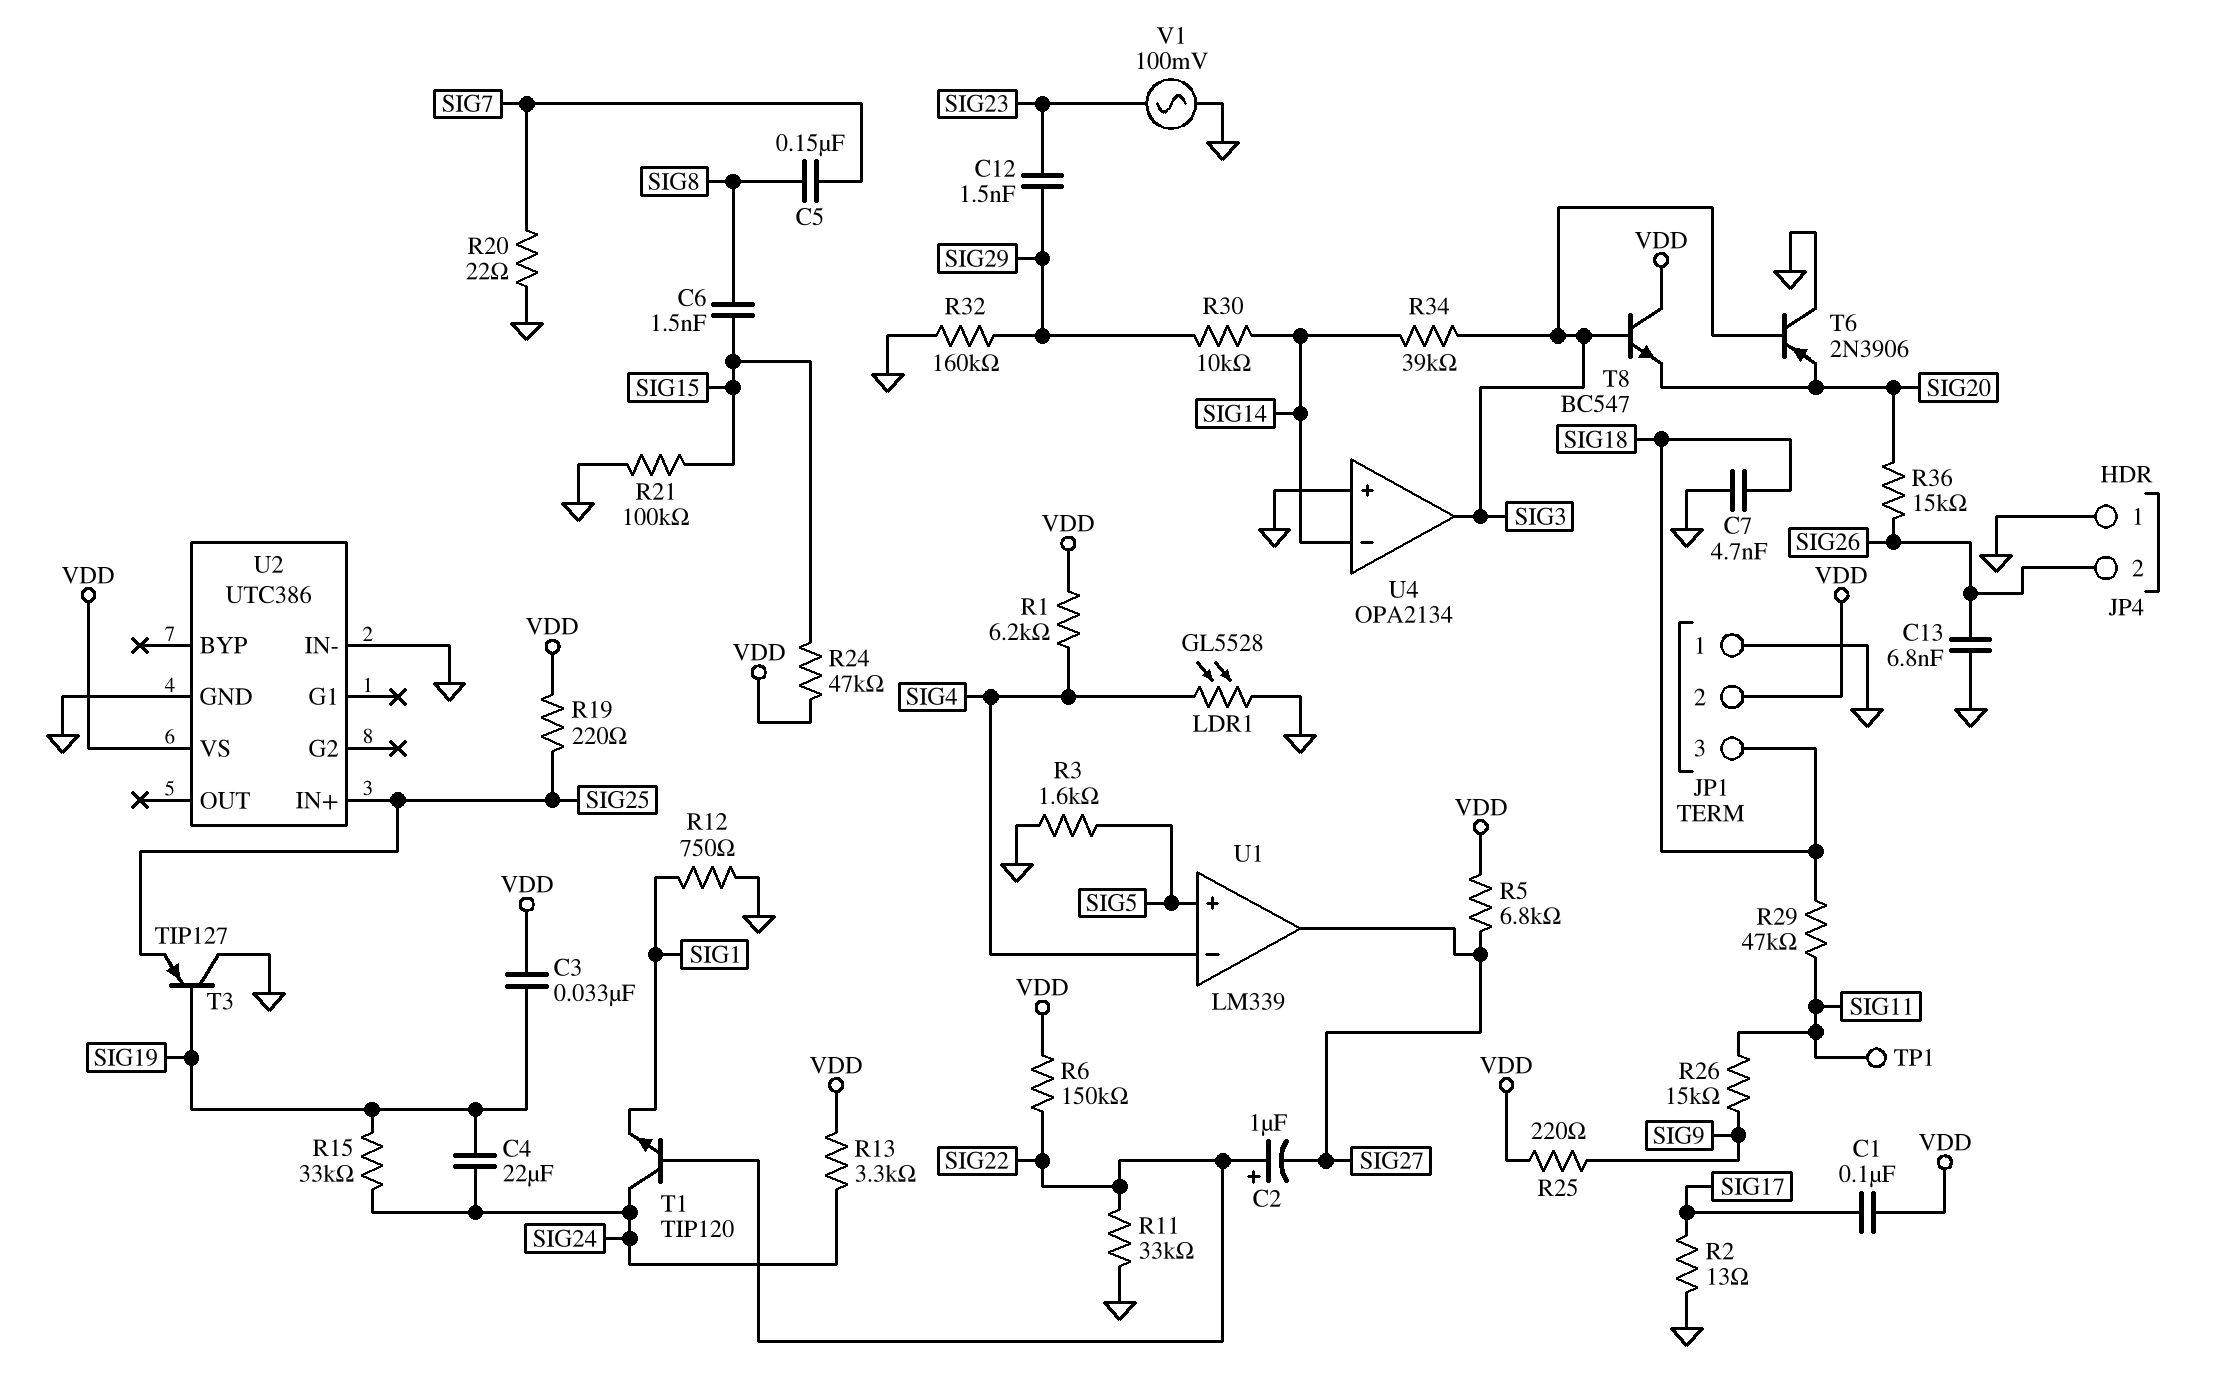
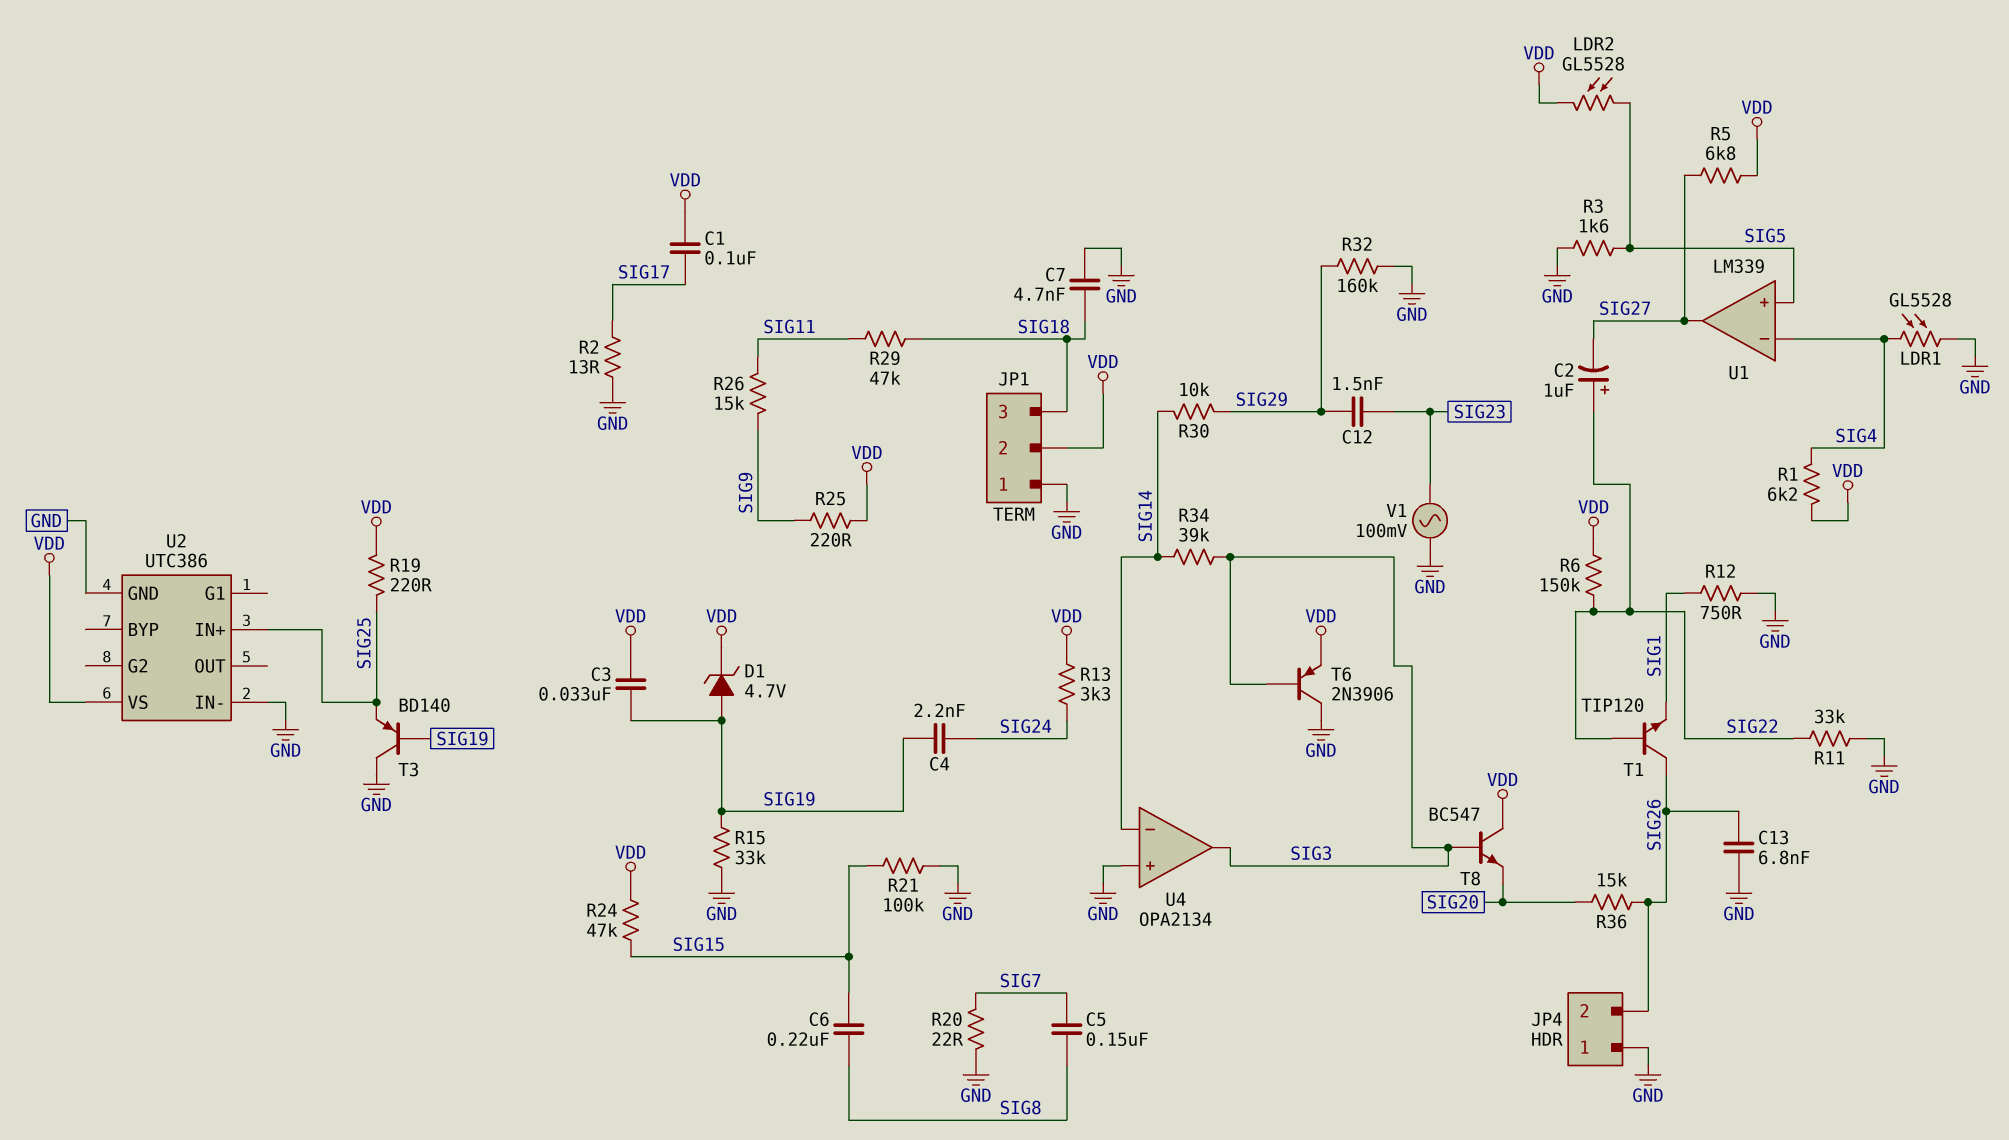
C4: 22uF (SIG19, SIG24) -> 2.2nF (SIG19, SIG24)
C6: 1.5nF (SIG8, SIG15) -> 220nF (SIG8, SIG15)
D1: none -> zener 4.7V (A SIG19, K VDD)
LDR2: none -> GL5528 (SIG5, VDD)
R15: 33k (SIG19, SIG24) -> 33k (GND, SIG19)
T1: NPN TIP120 (B SIG22, C SIG24, E SIG1) -> NPN TIP120 (B SIG22, C SIG26, E SIG1)
T3: PNP TIP127 (B SIG19, C GND, E SIG25) -> PNP BD140 (B SIG19, C GND, E SIG25)
T6: PNP 2N3906 (B SIG3, C GND, E SIG20) -> PNP 2N3906 (B SIG3, C GND, E VDD)
TP1: test point (SIG11) -> none

